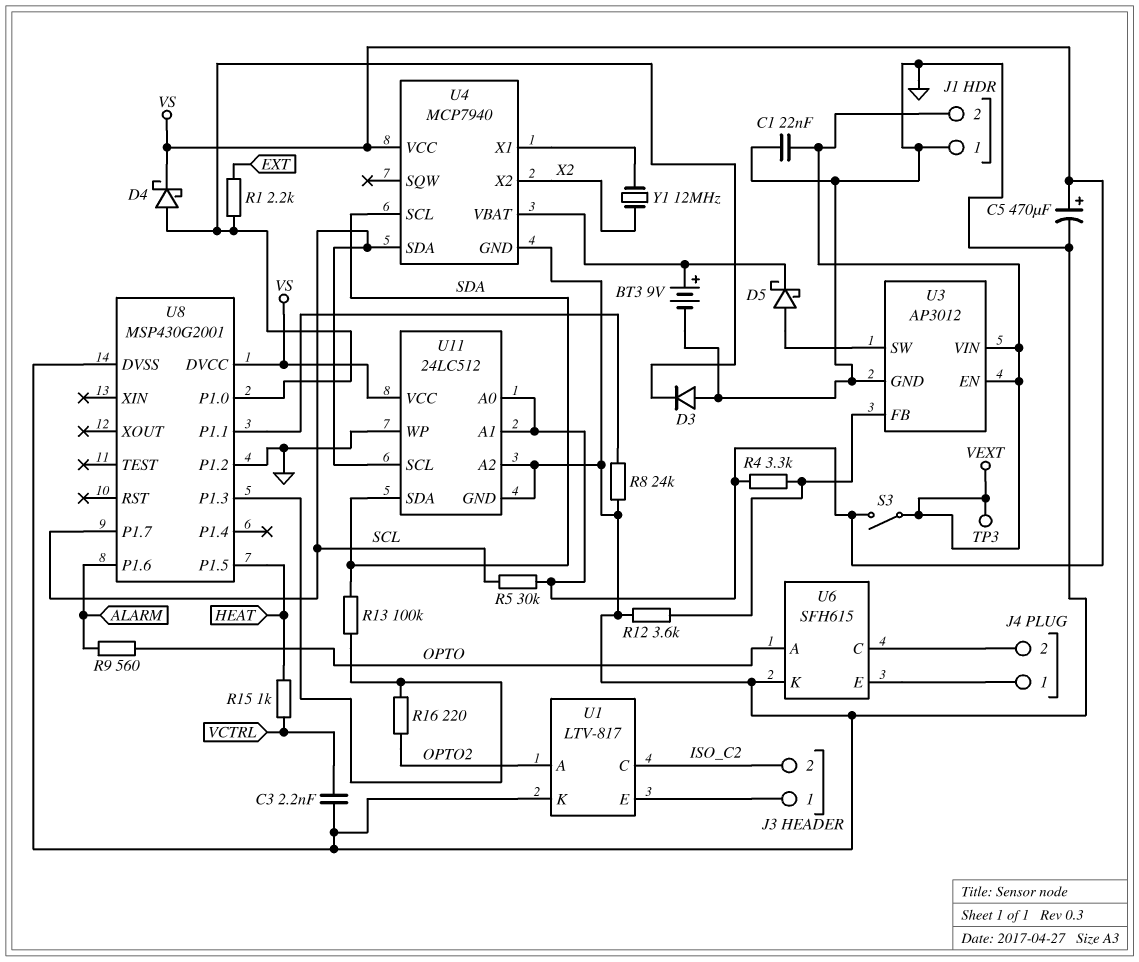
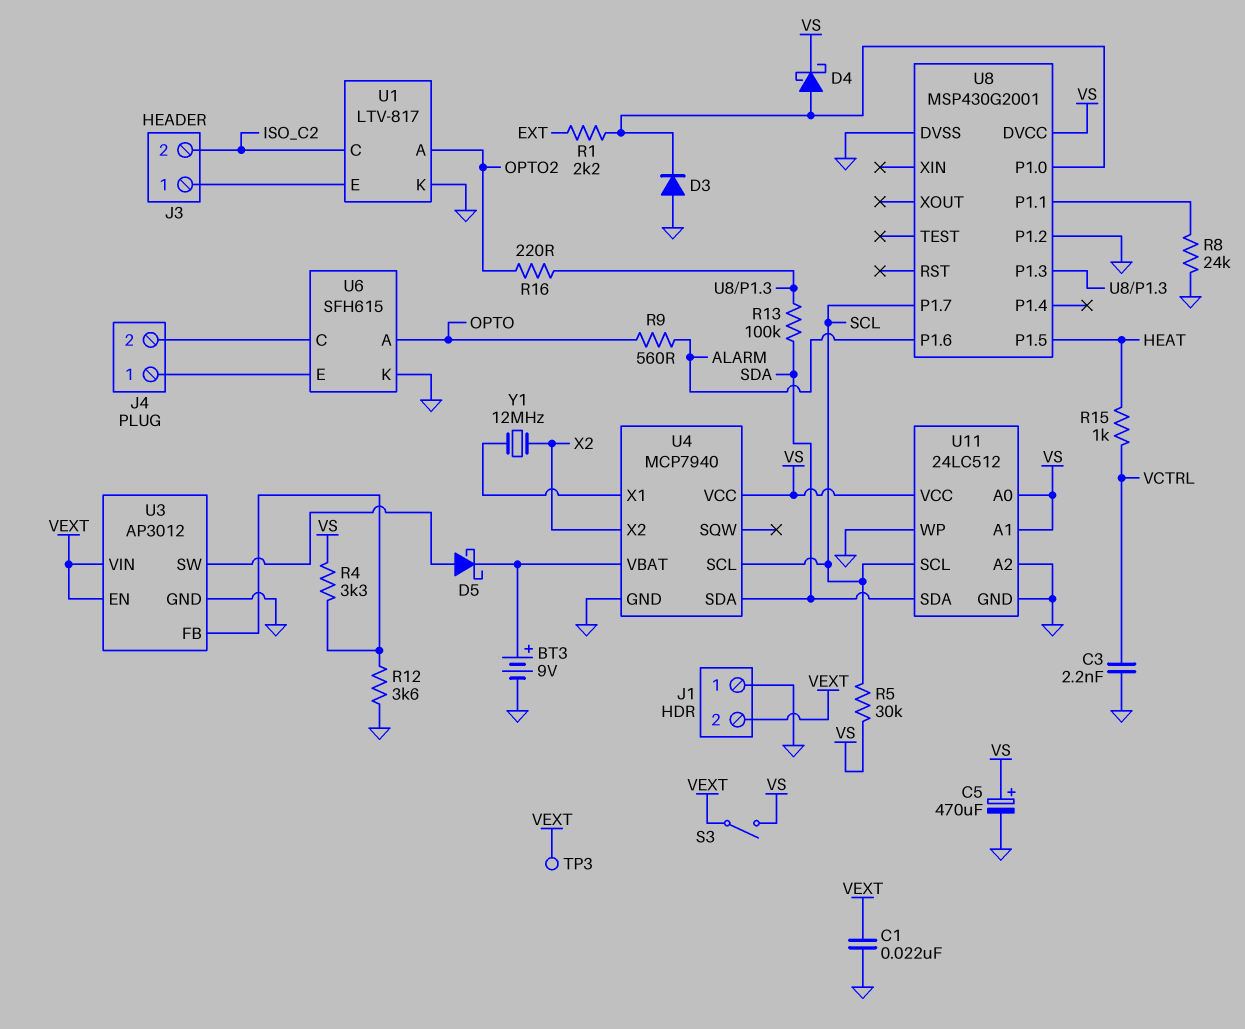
U4 pin SCL: SDA -> SCL
U4 pin SDA: SCL -> SDA

